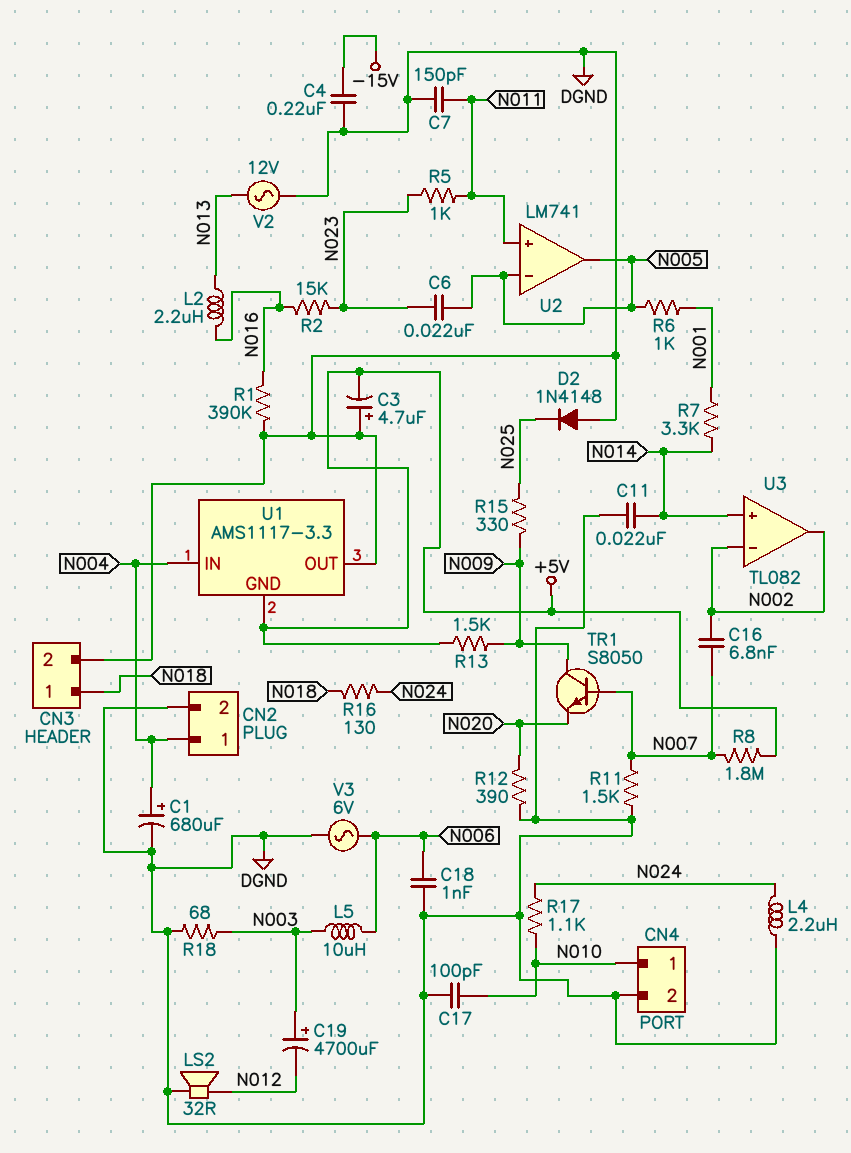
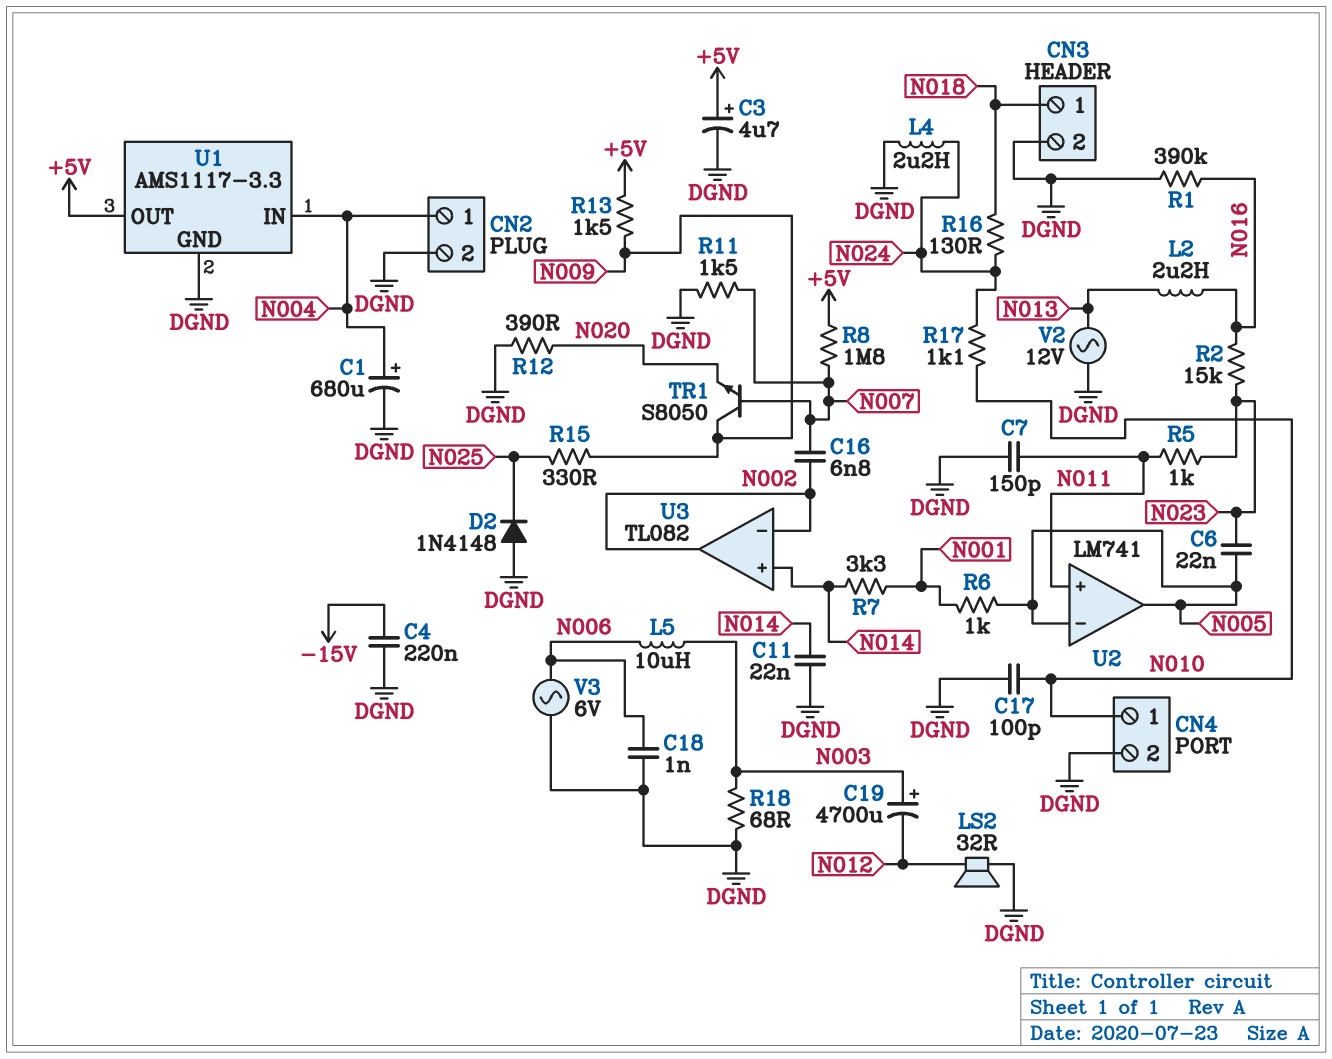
C3: 4.7uF (plus DGND, minus +5V) -> 4.7uF (plus +5V, minus DGND)
U1 pin GND: +5V -> DGND
U1 pin OUT: DGND -> +5V

